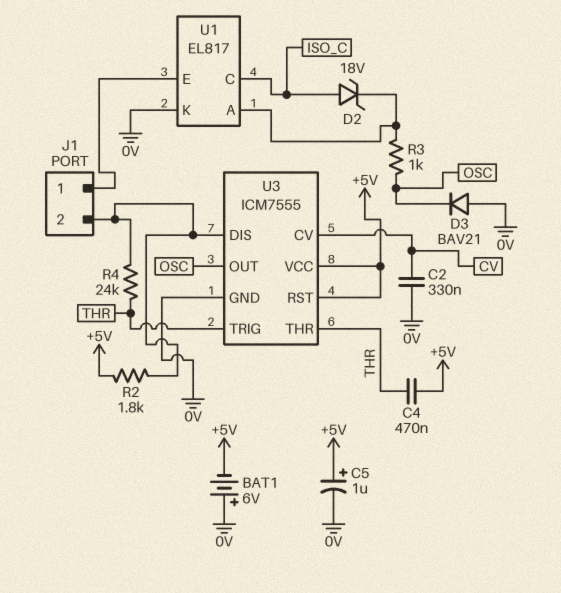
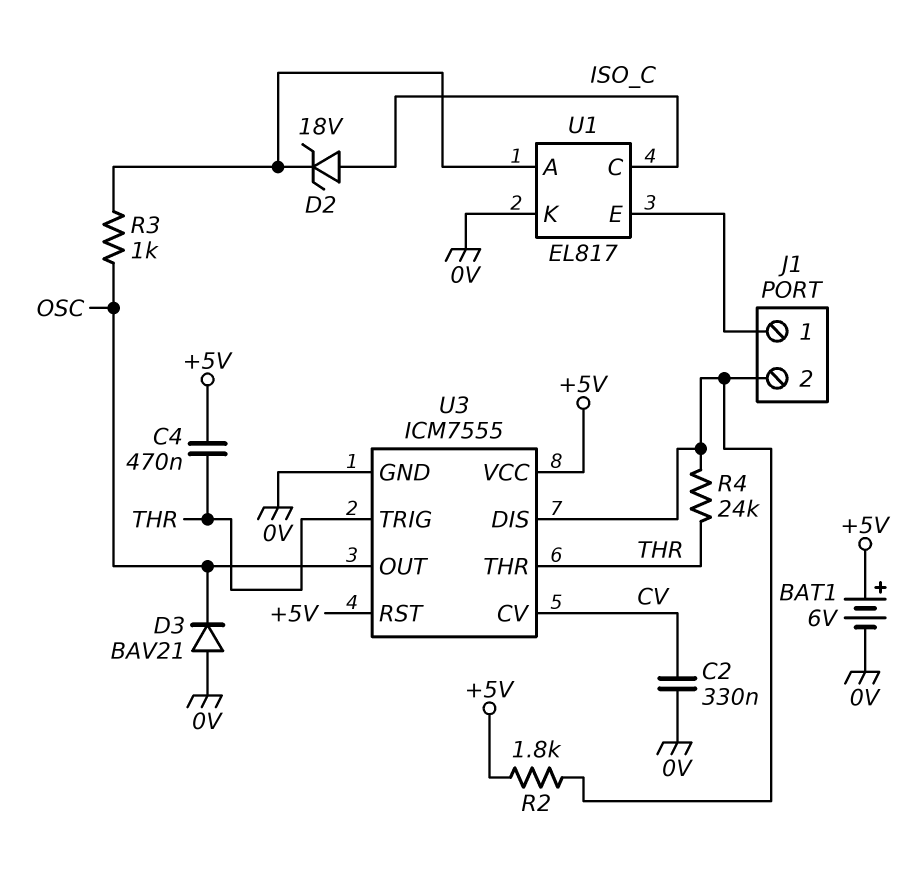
BAT1: 6V (plus 0V, minus +5V) -> 6V (plus +5V, minus 0V)
C5: 1uF (plus +5V, minus 0V) -> none

